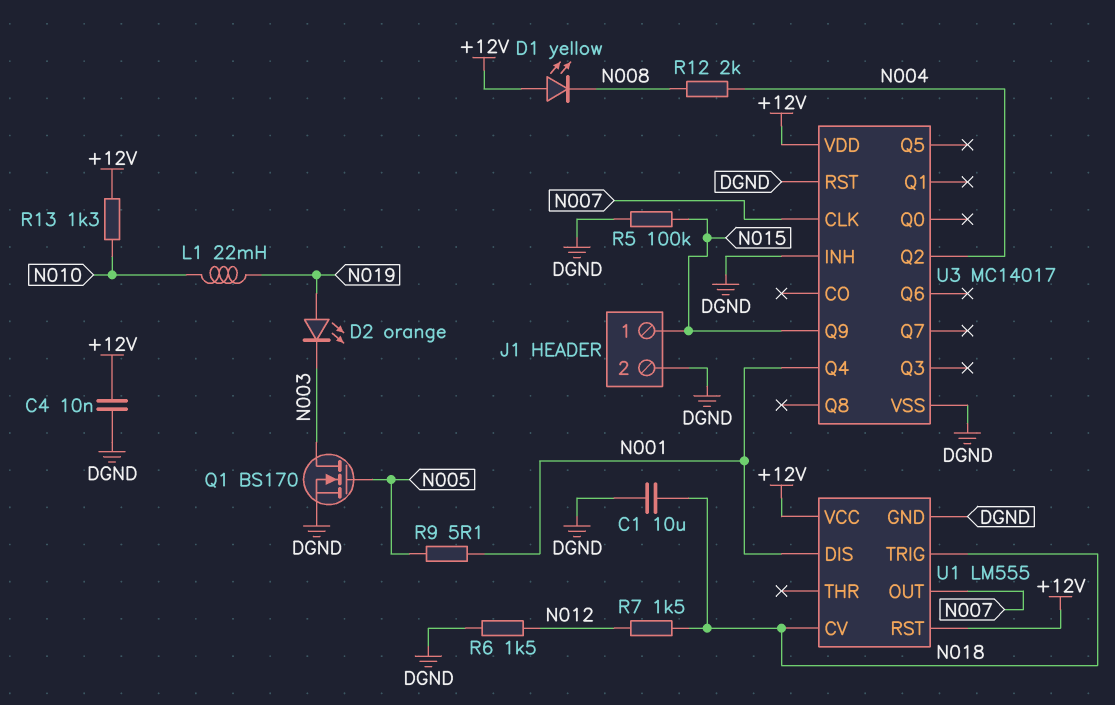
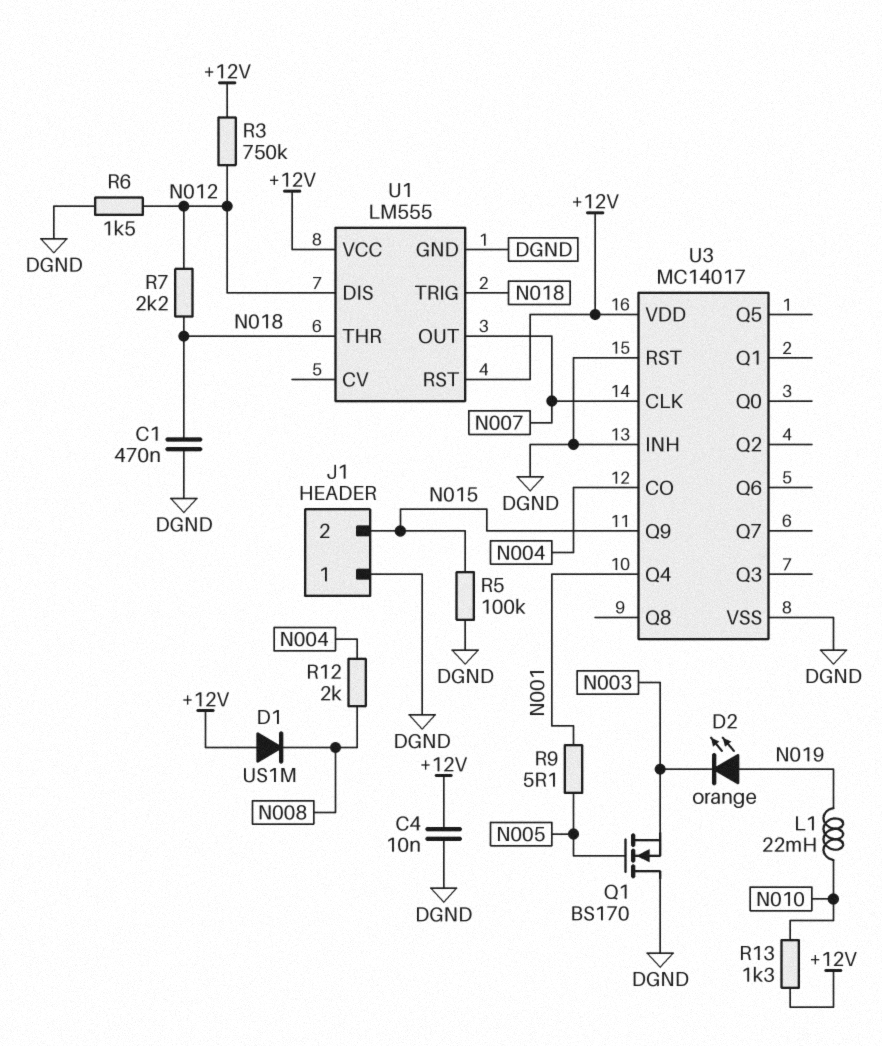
C1: 10uF (DGND, N018) -> 470nF (DGND, N018)
D1: LED yellow (A +12V, K N008) -> diode US1M (A +12V, K N008)
J1 pin 1: N015 -> DGND
J1 pin 2: DGND -> N015
Q1: NMOS BS170 (G N005, D N003, S DGND) -> NMOS BS170 (G N005, D DGND, S N003)
R3: none -> 750k (+12V, N012)
R7: 1.5k (N012, N018) -> 2.2k (N012, N018)
U1 pin CV: N018 -> none
U1 pin DIS: N001 -> N012
U1 pin THR: none -> N018
U3 pin CO: none -> N004
U3 pin Q2: N004 -> none

